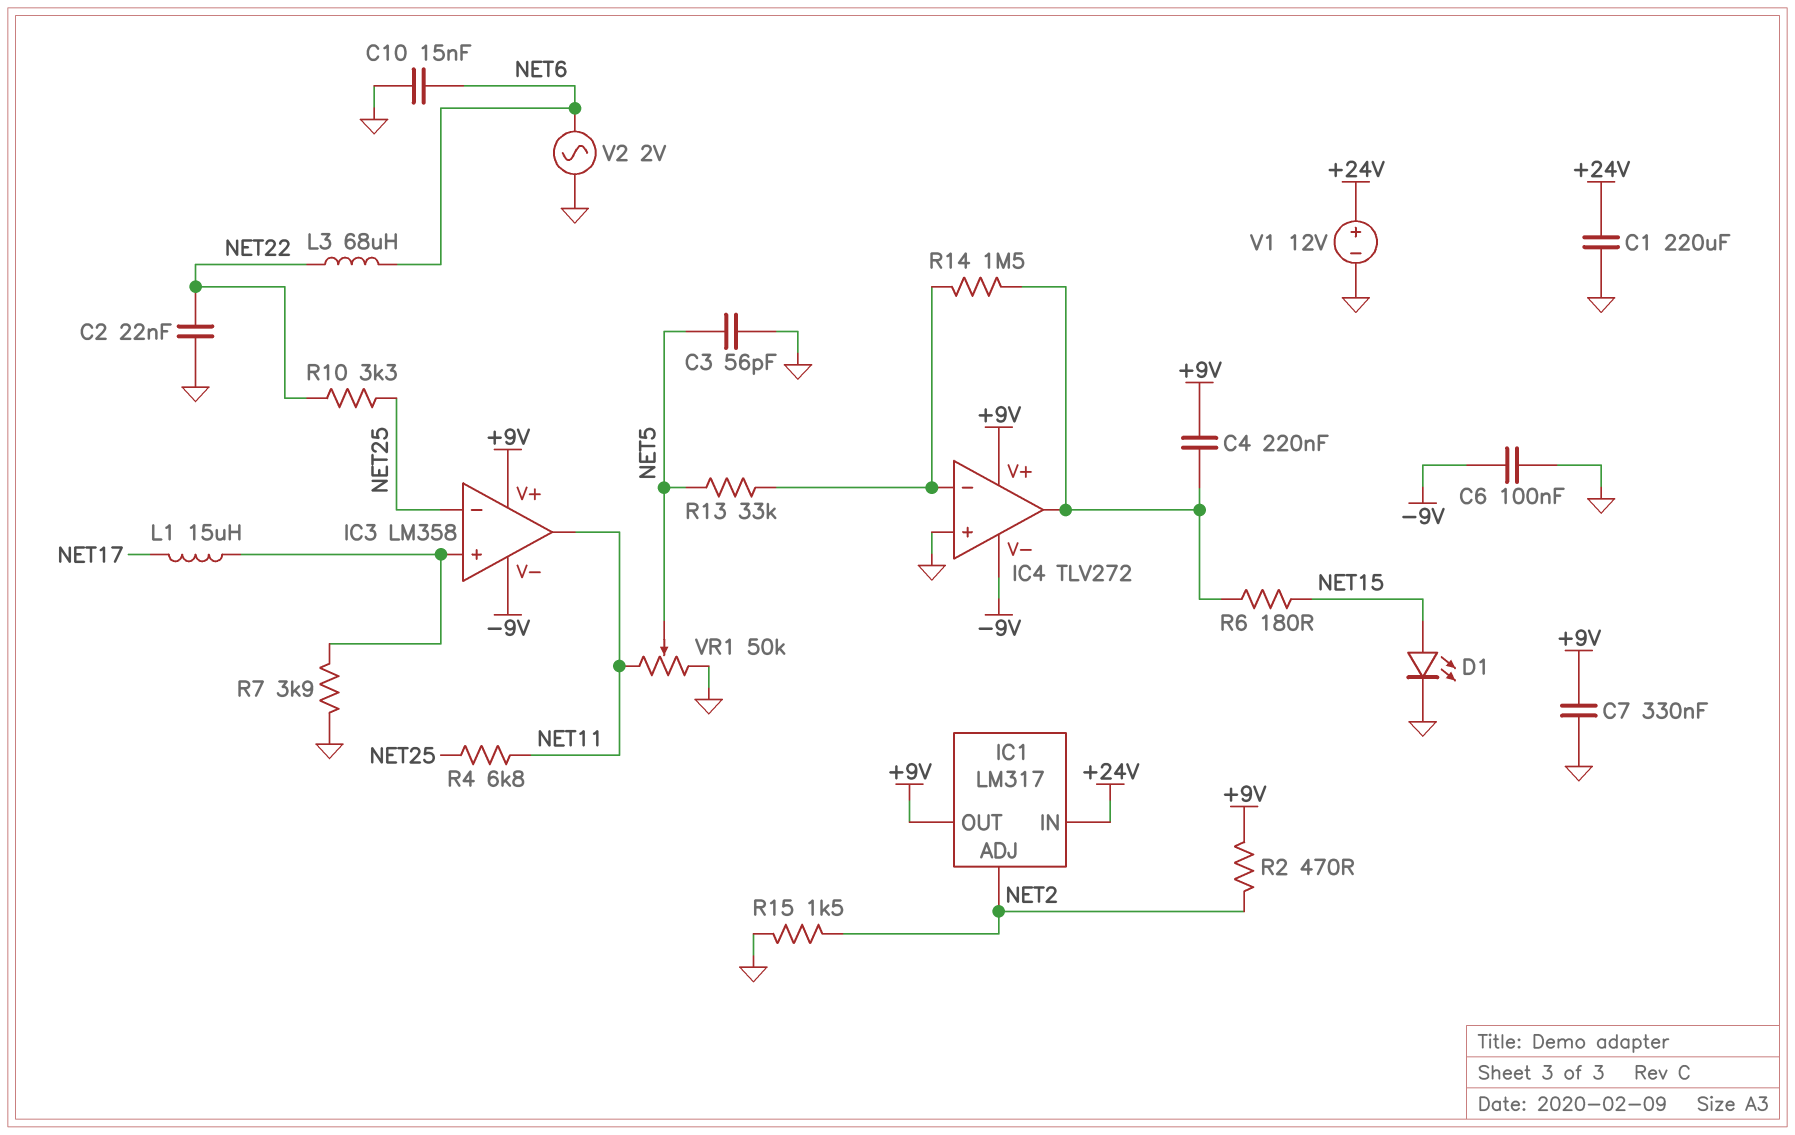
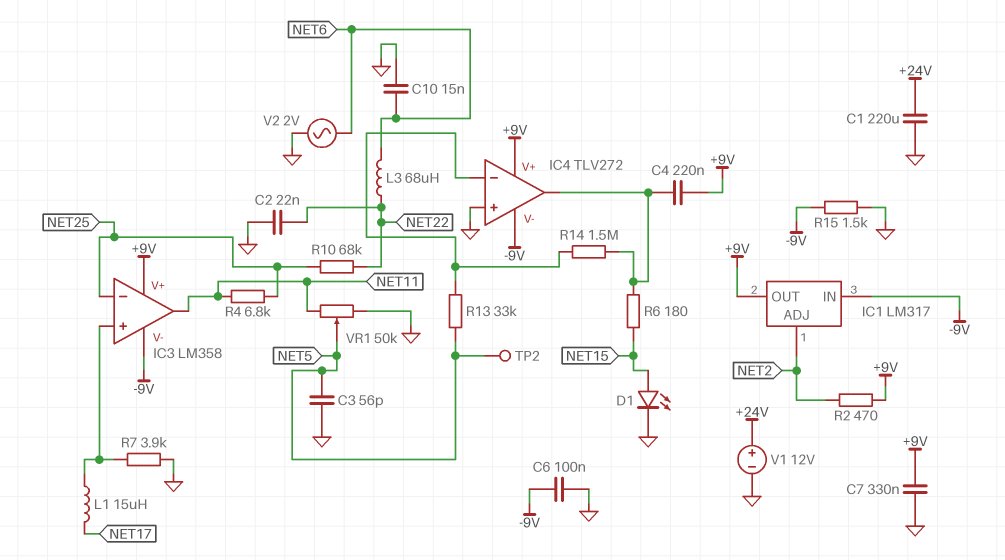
IC1 pin IN: +24V -> -9V
R10: 3.3k (NET22, NET25) -> 68k (NET22, NET25)
R15: 1.5k (GND, NET2) -> 1.5k (-9V, GND)
TP2: none -> test point (NET5)

